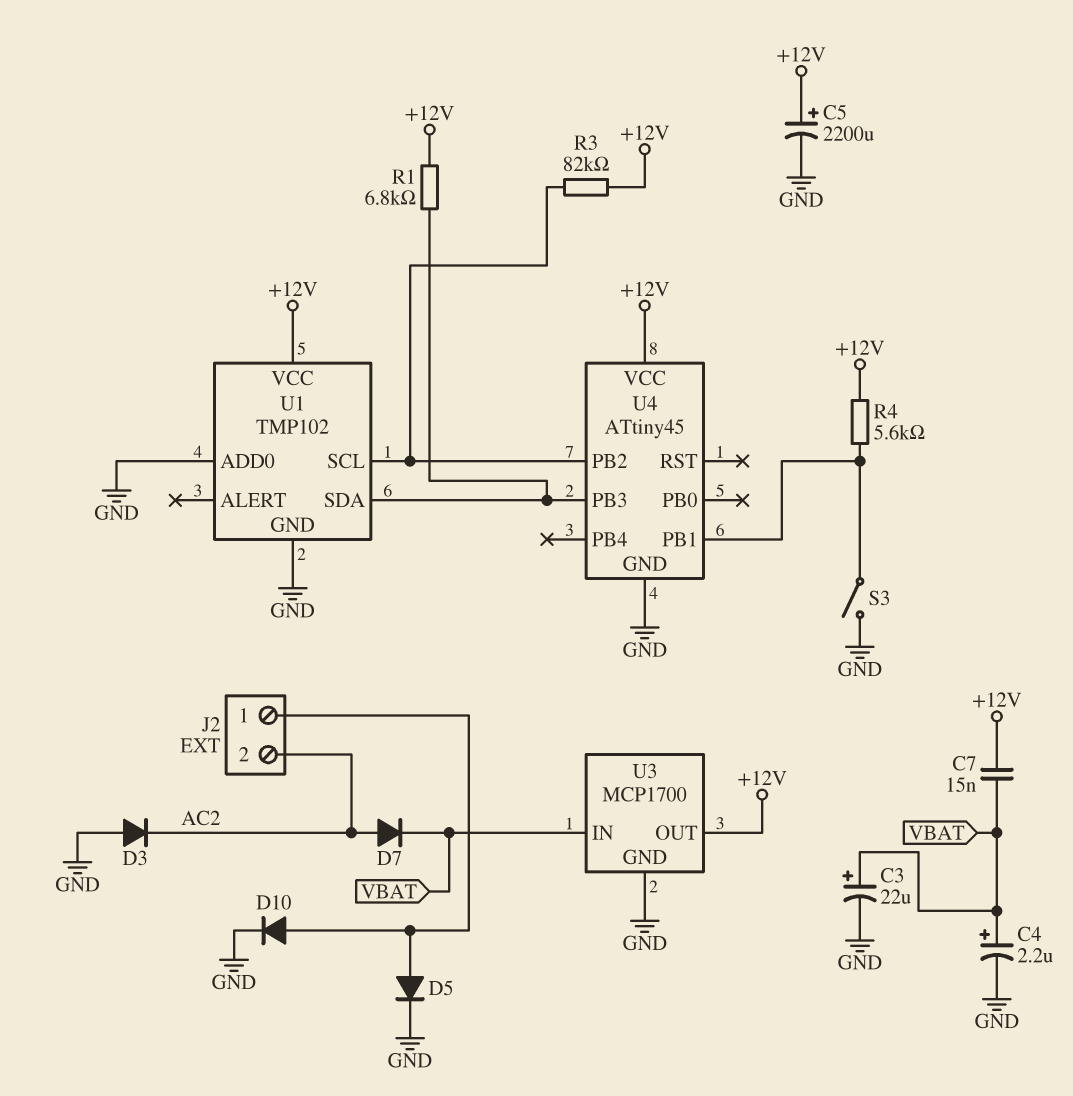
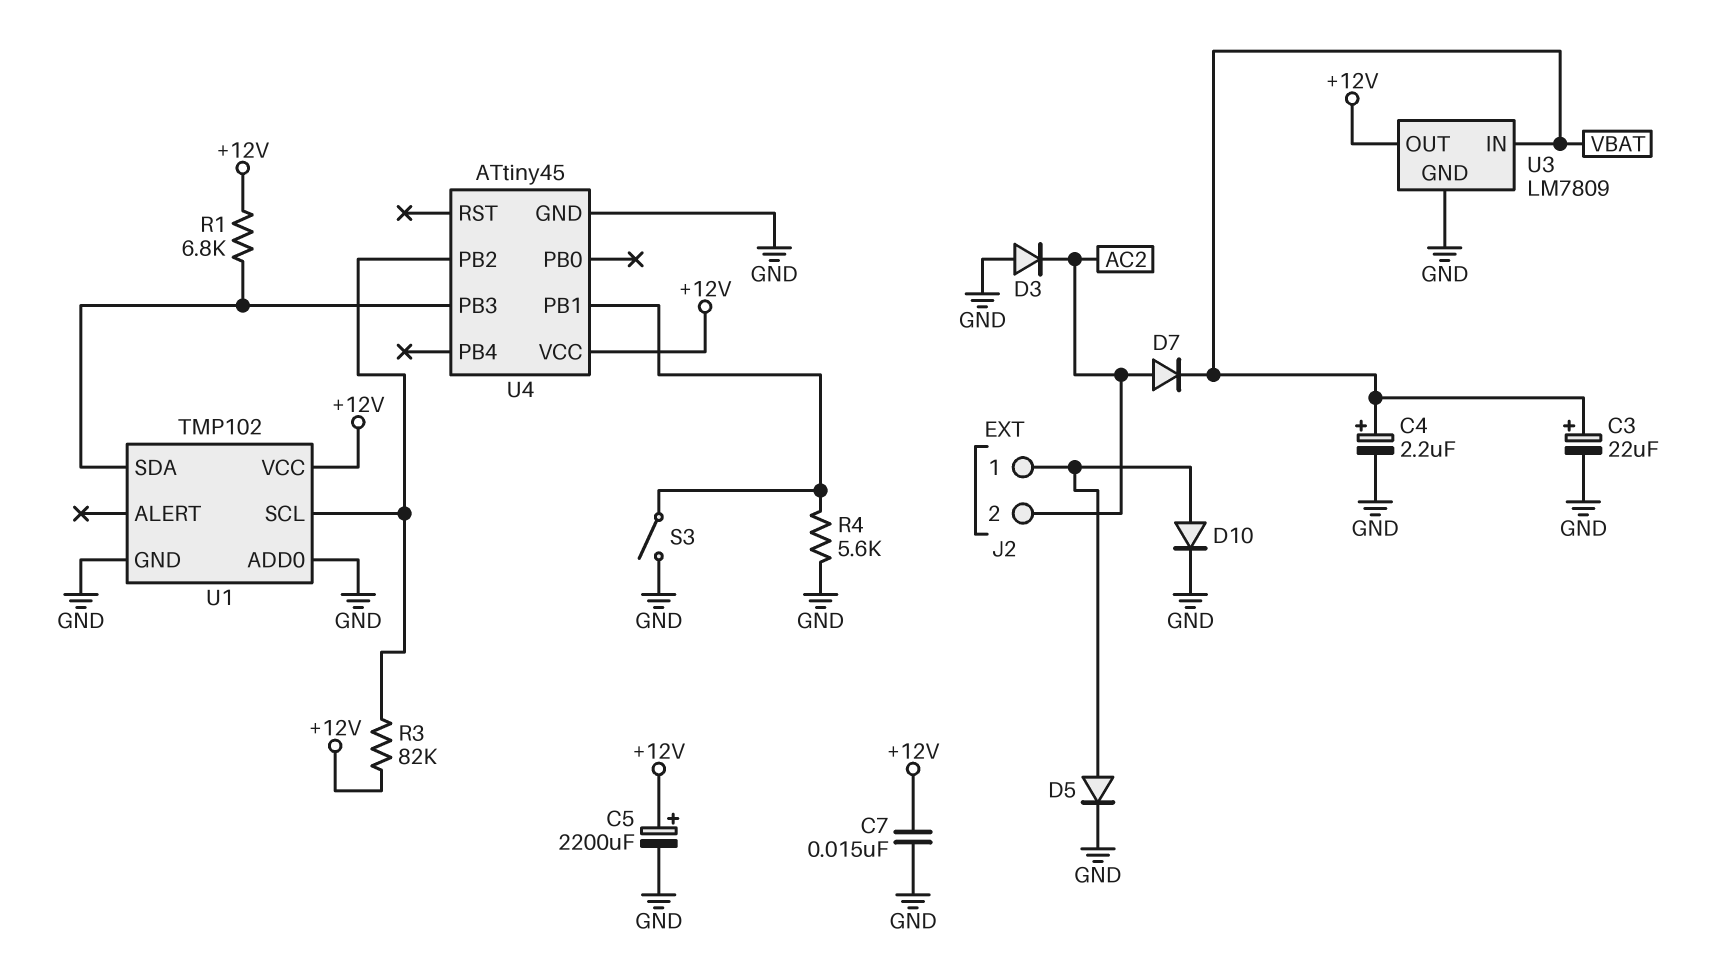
C7: 15nF (+12V, VBAT) -> 15nF (+12V, GND)
R4: 5.6k (+12V, U4/PB1) -> 5.6k (GND, U4/PB1)
U3: MCP1700 -> LM7809

